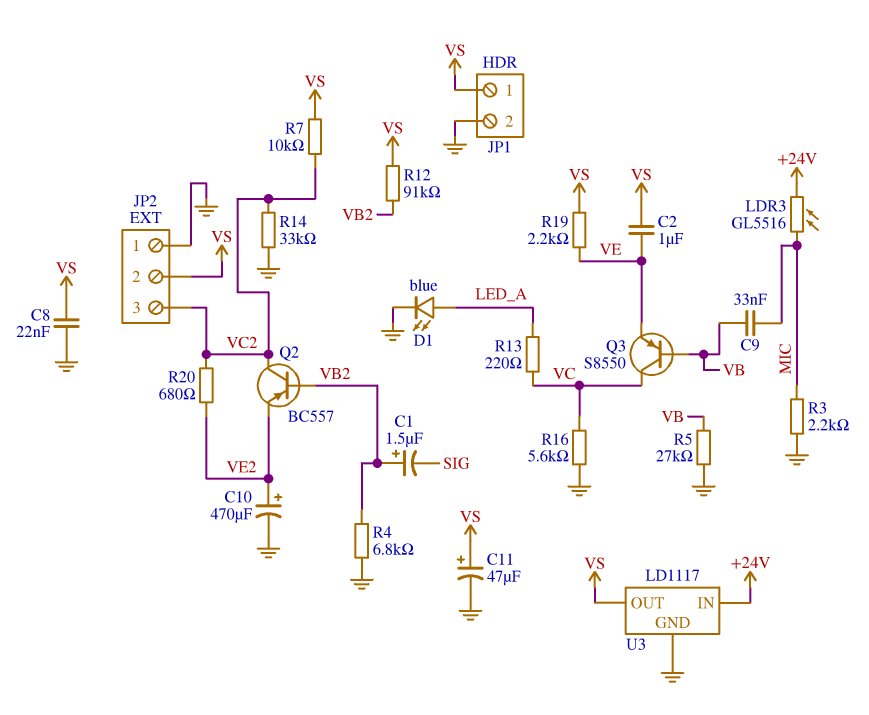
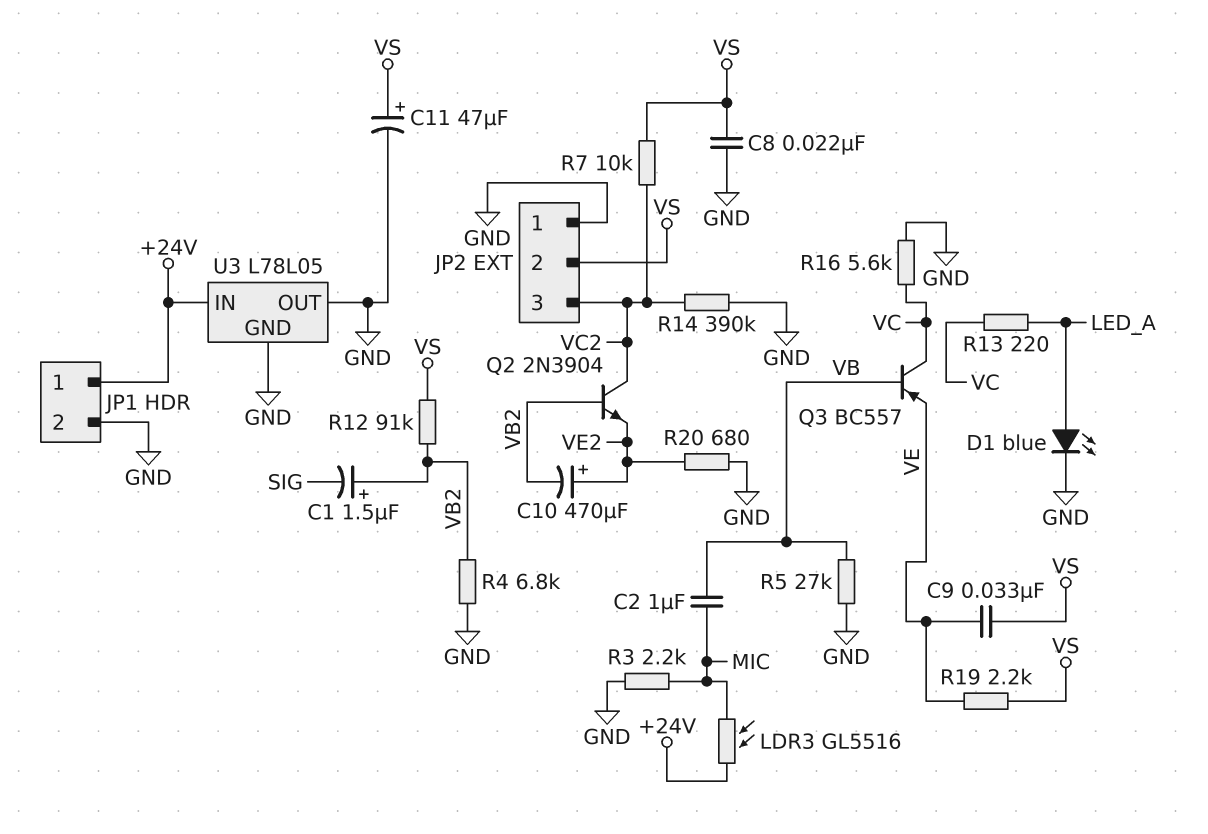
C2: 1uF (VE, VS) -> 1uF (MIC, VB)
C9: 33nF (MIC, VB) -> 33nF (VE, VS)
C10: 470uF (plus VE2, minus GND) -> 470uF (plus VE2, minus VB2)
JP1 pin 1: VS -> +24V
Q2: PNP BC557 (B VB2, C VC2, E VE2) -> NPN 2N3904 (B VB2, C VC2, E VE2)
Q3: PNP S8550 (B VB, C VC, E VE) -> PNP BC557 (B VB, C VC, E VE)
R14: 33k (GND, VC2) -> 390k (GND, VC2)
R20: 680 (VC2, VE2) -> 680 (GND, VE2)
U3: LD1117 -> L78L05
U3 pin OUT: VS -> GND

